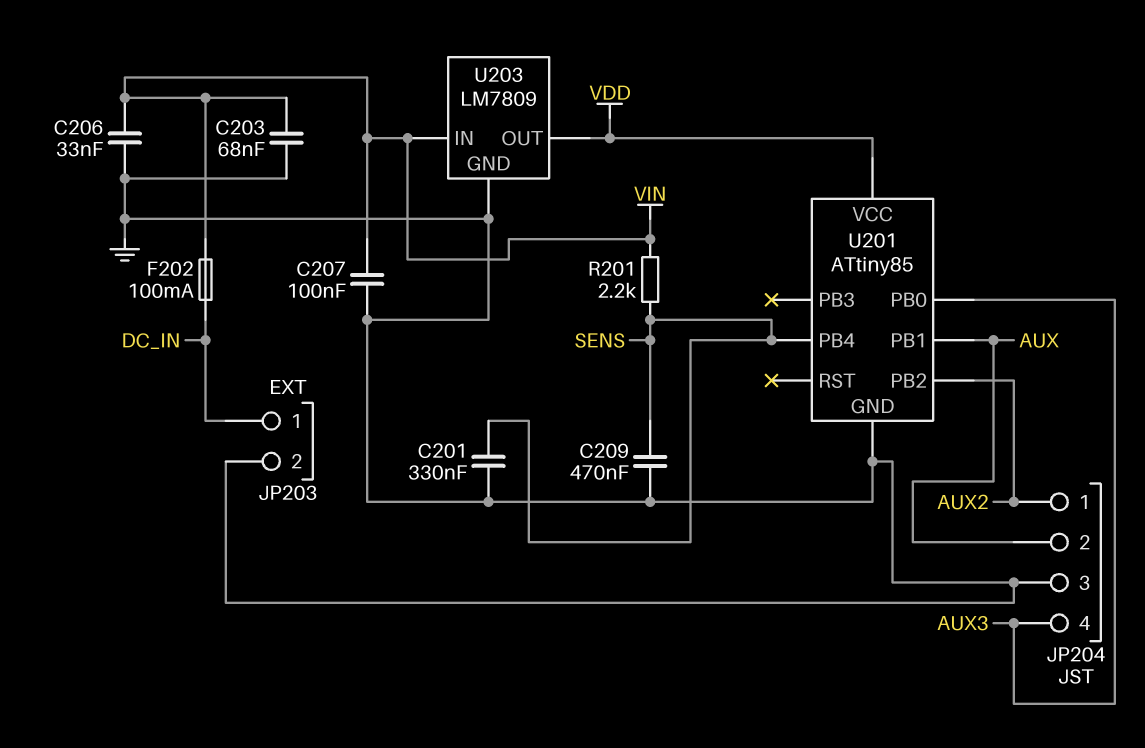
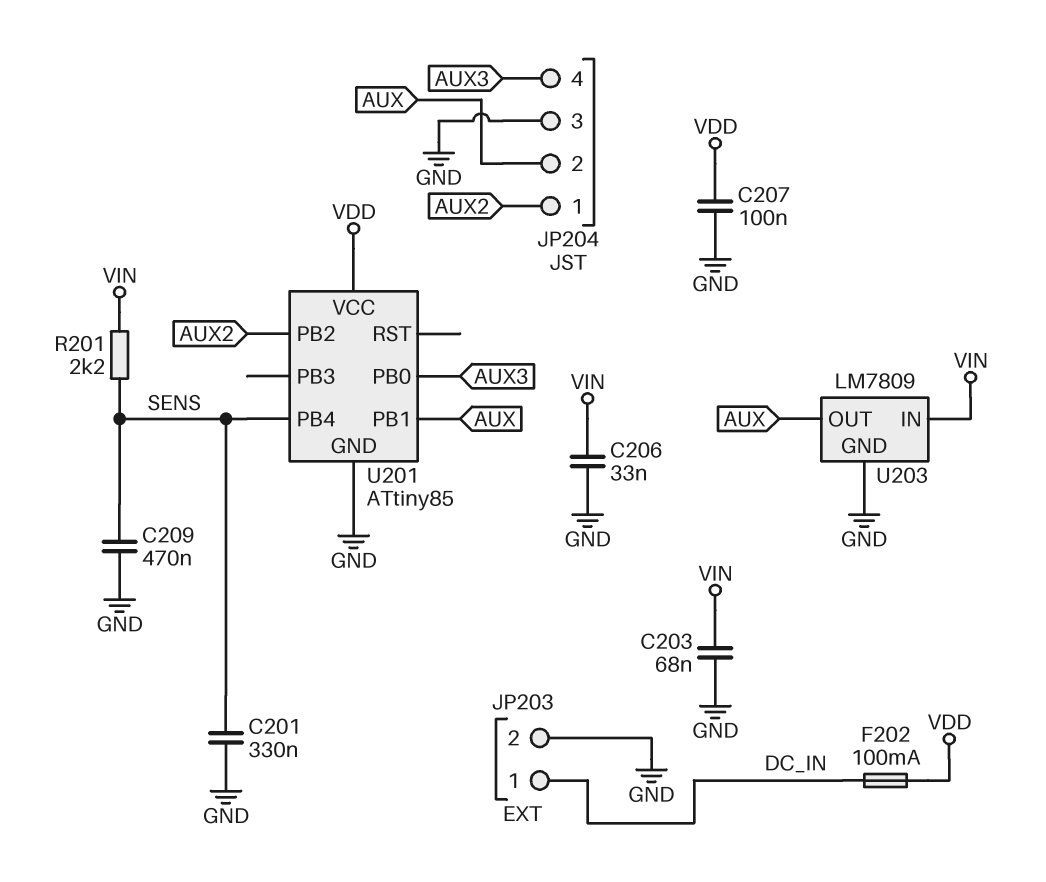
C207: 100nF (GND, VIN) -> 100nF (GND, VDD)
F202: 100mA (DC_IN, VIN) -> 100mA (DC_IN, VDD)
U203 pin OUT: VDD -> AUX

